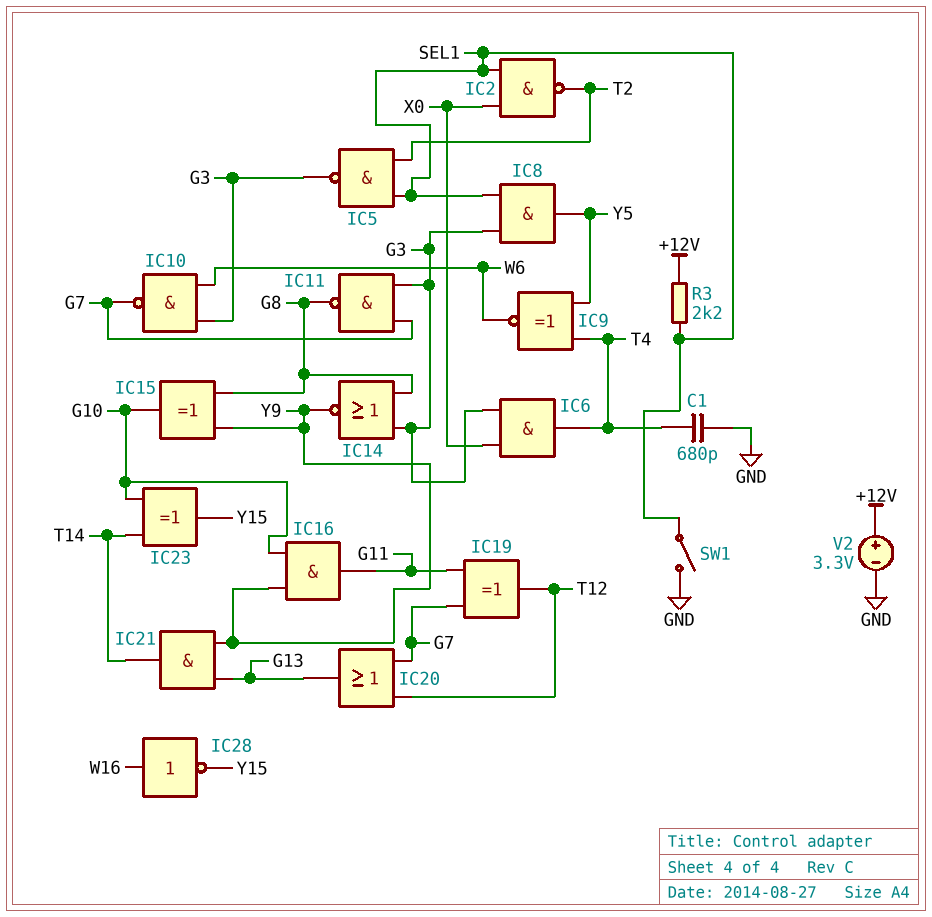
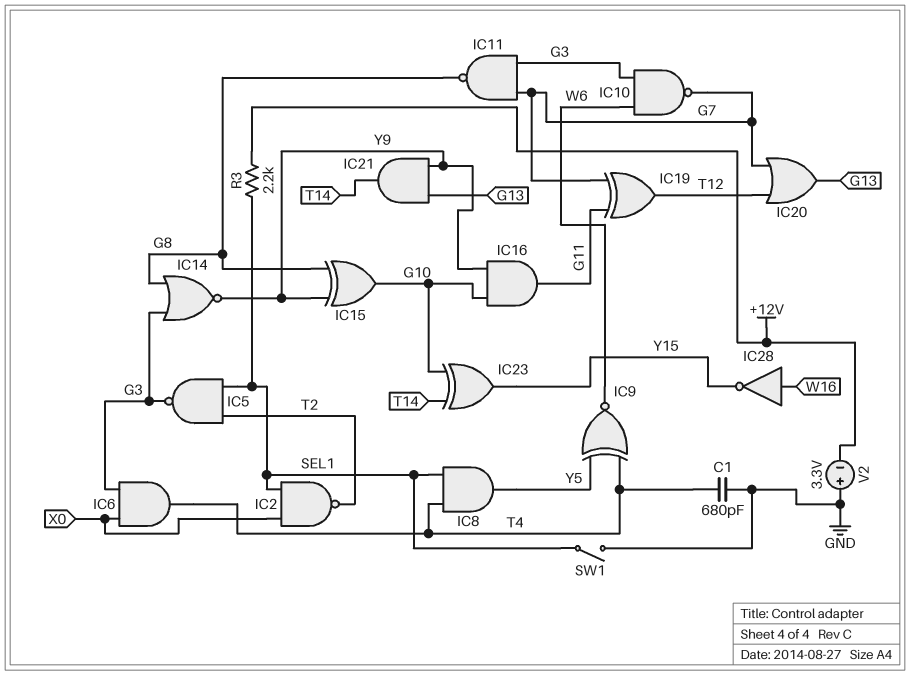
IC8: AND (in G3, in SEL1, out Y5) -> AND (in SEL1, in T4, out Y5)
V2: 3.3V (plus +12V, minus GND) -> 3.3V (plus GND, minus +12V)

